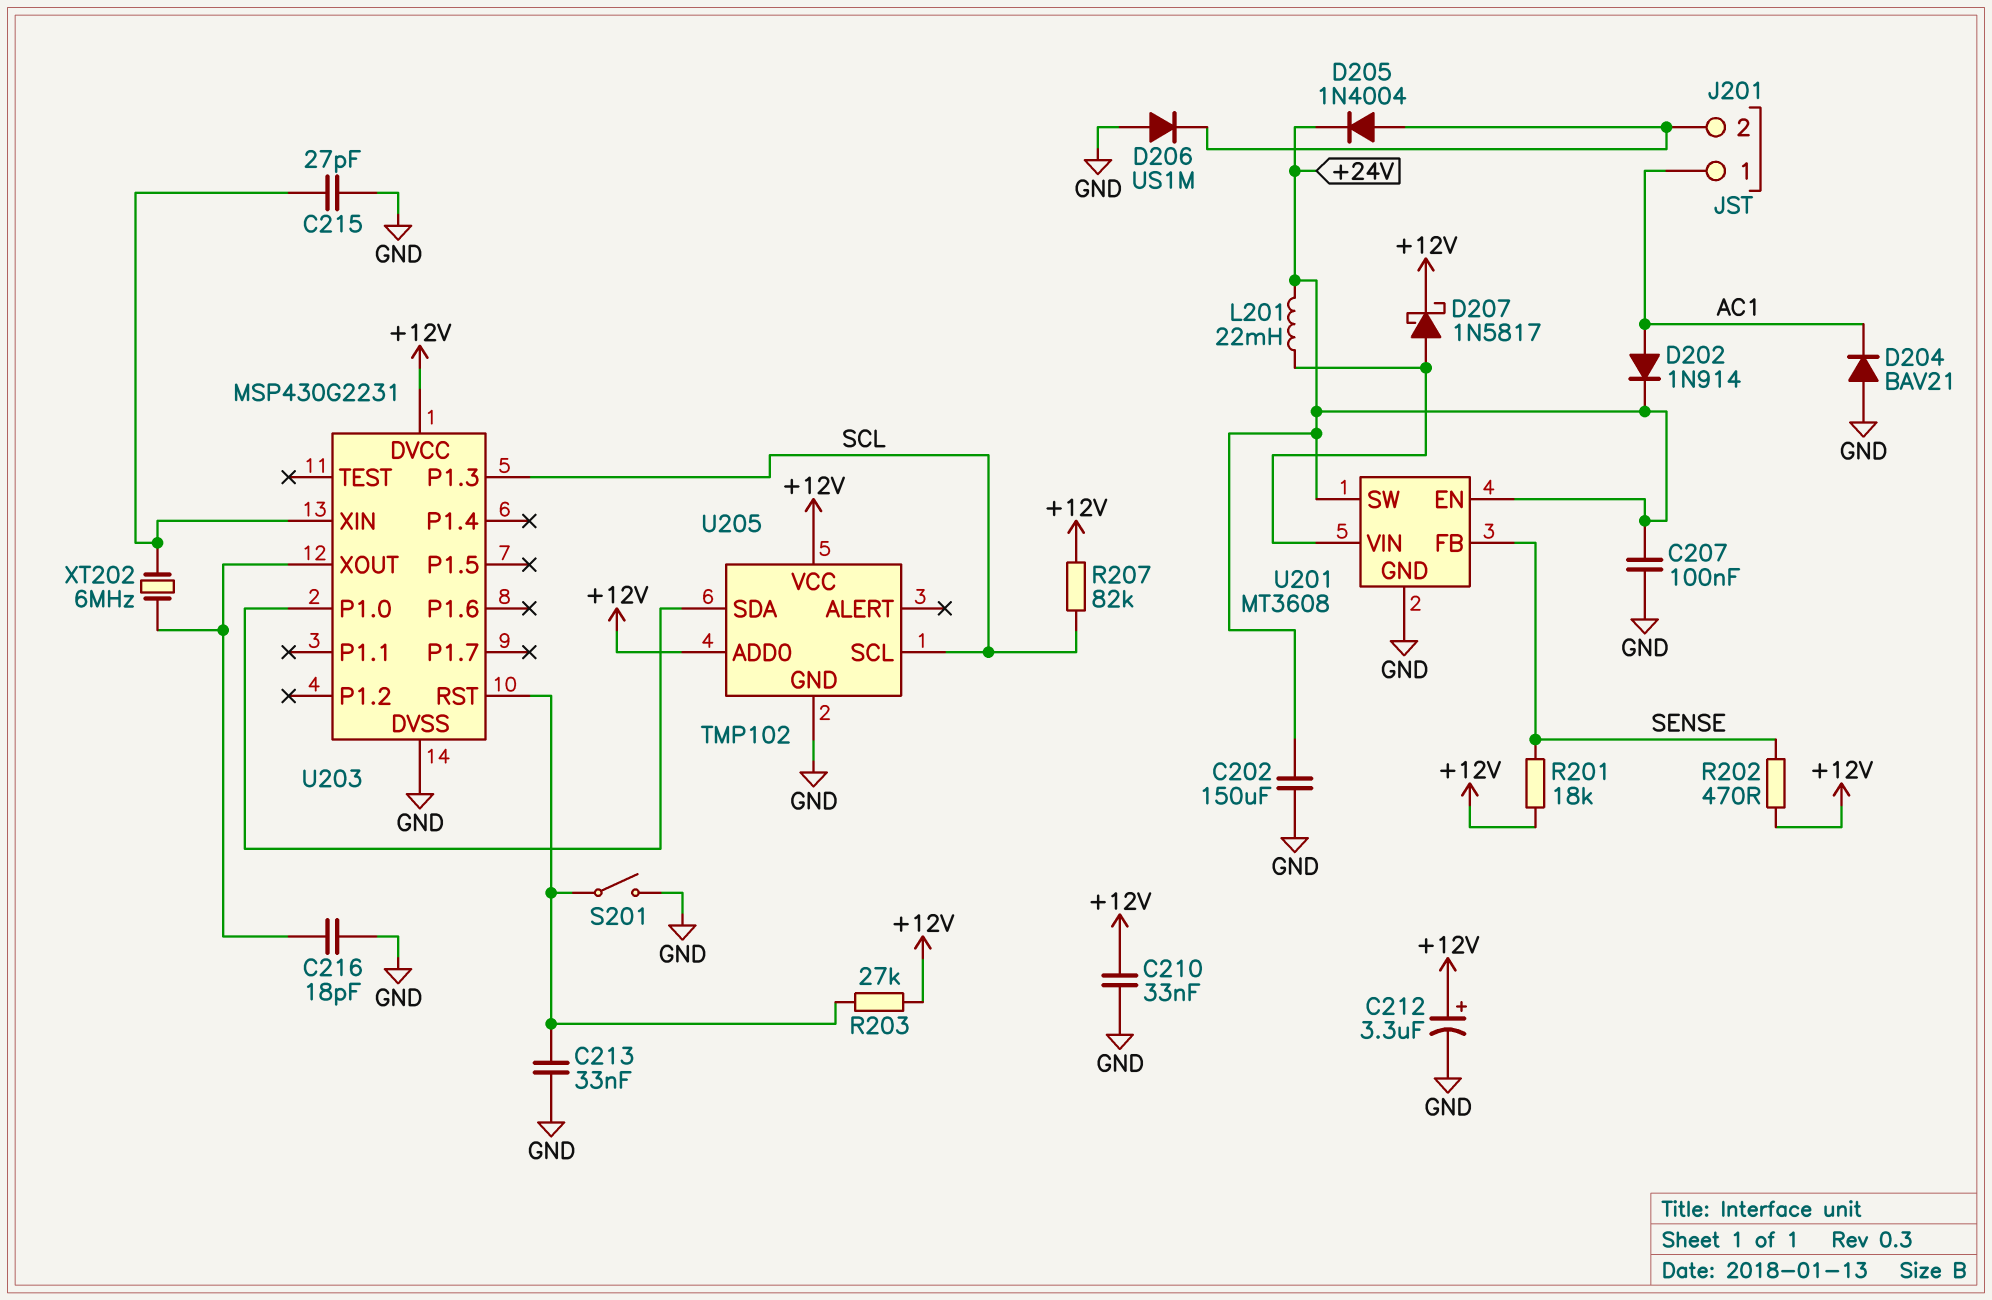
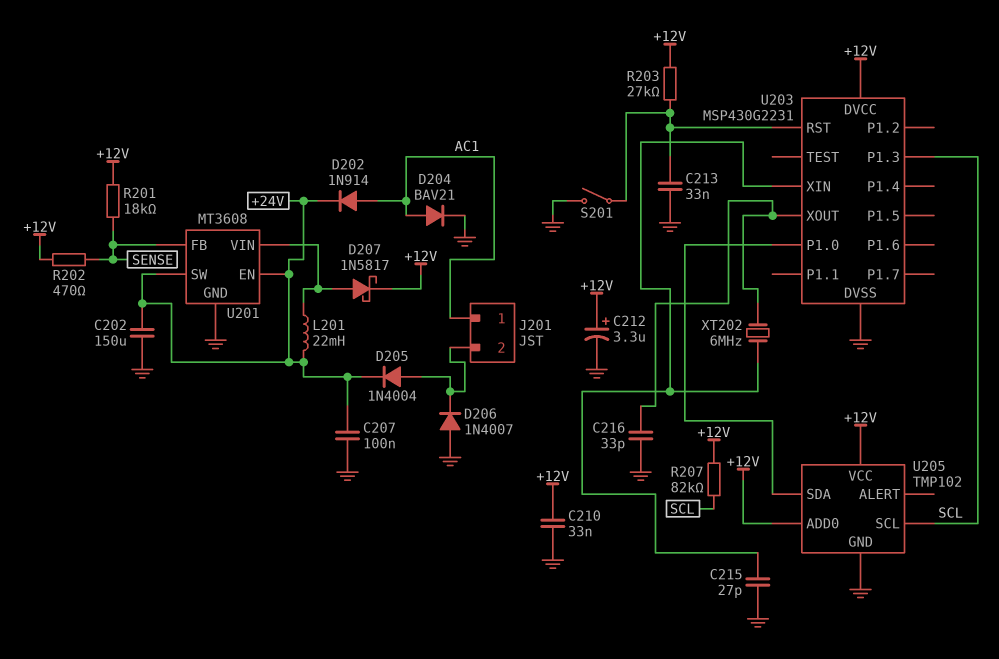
C216: 18pF (GND, U203/XOUT) -> 33pF (GND, U203/XOUT)
D204: diode BAV21 (A GND, K AC1) -> diode BAV21 (A AC1, K GND)
D206: diode US1M (A GND, K J201/2) -> diode 1N4007 (A GND, K J201/2)

